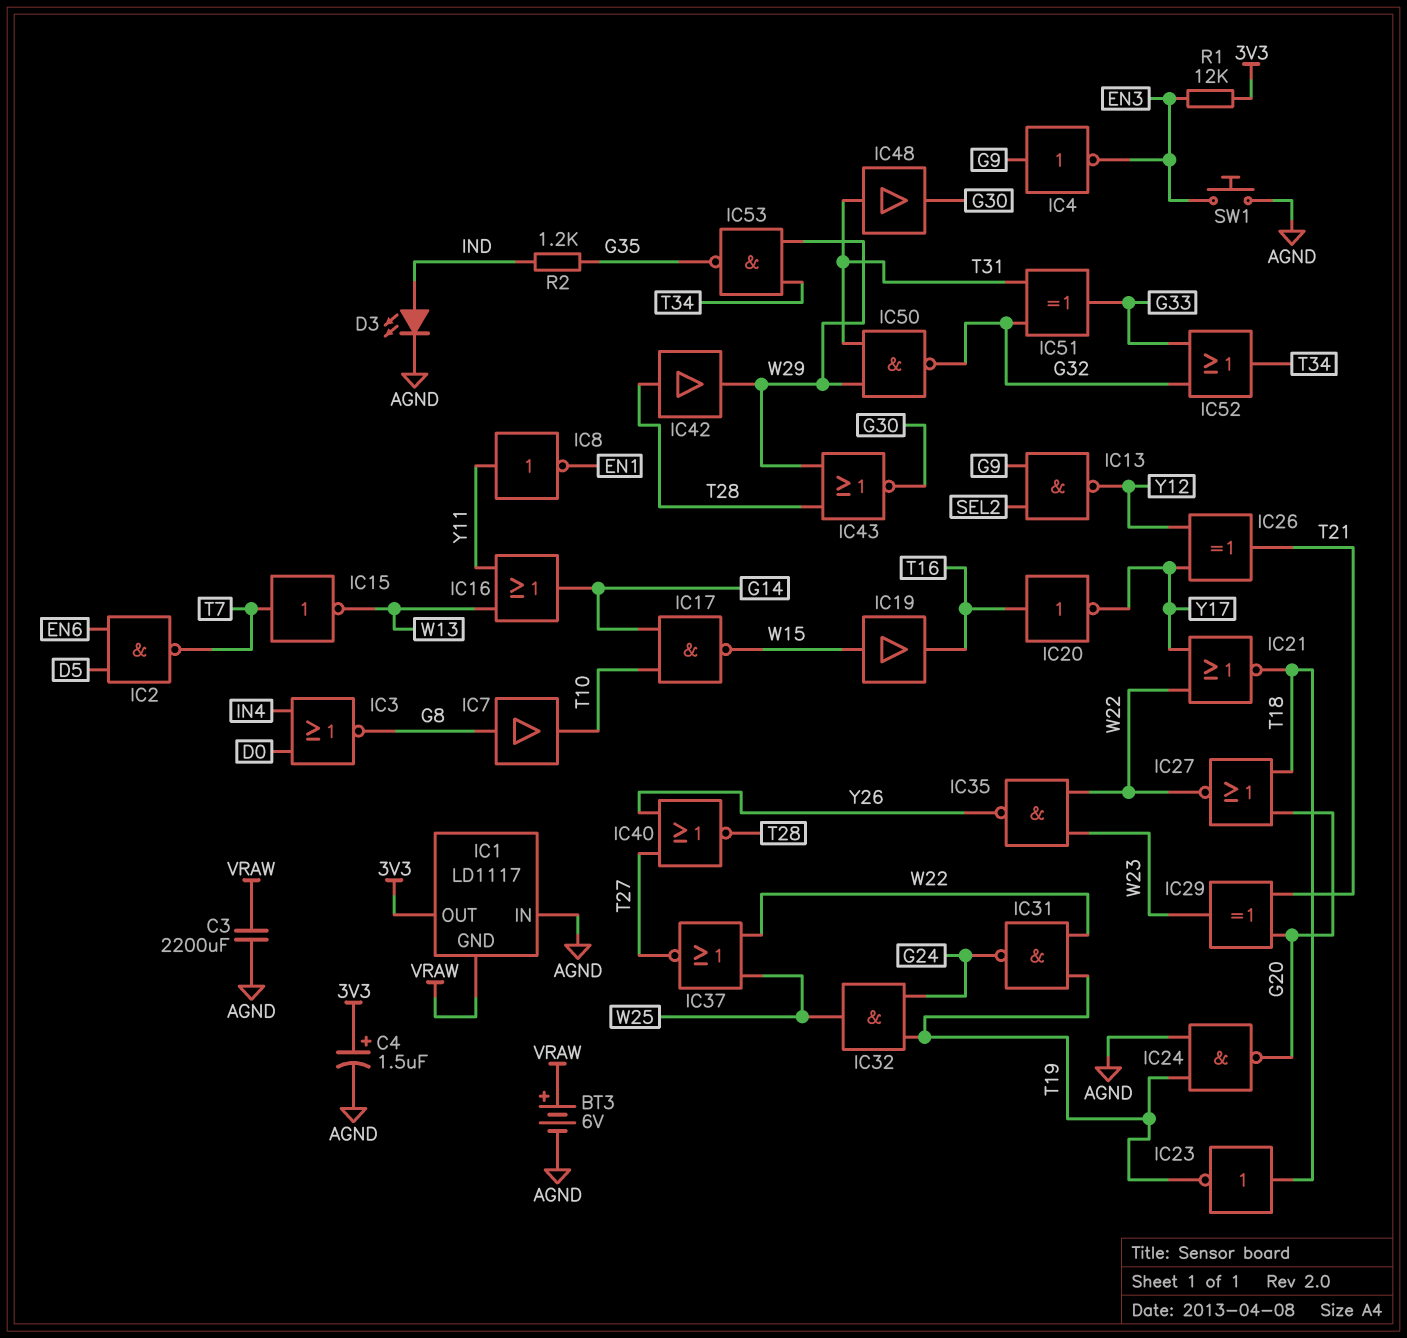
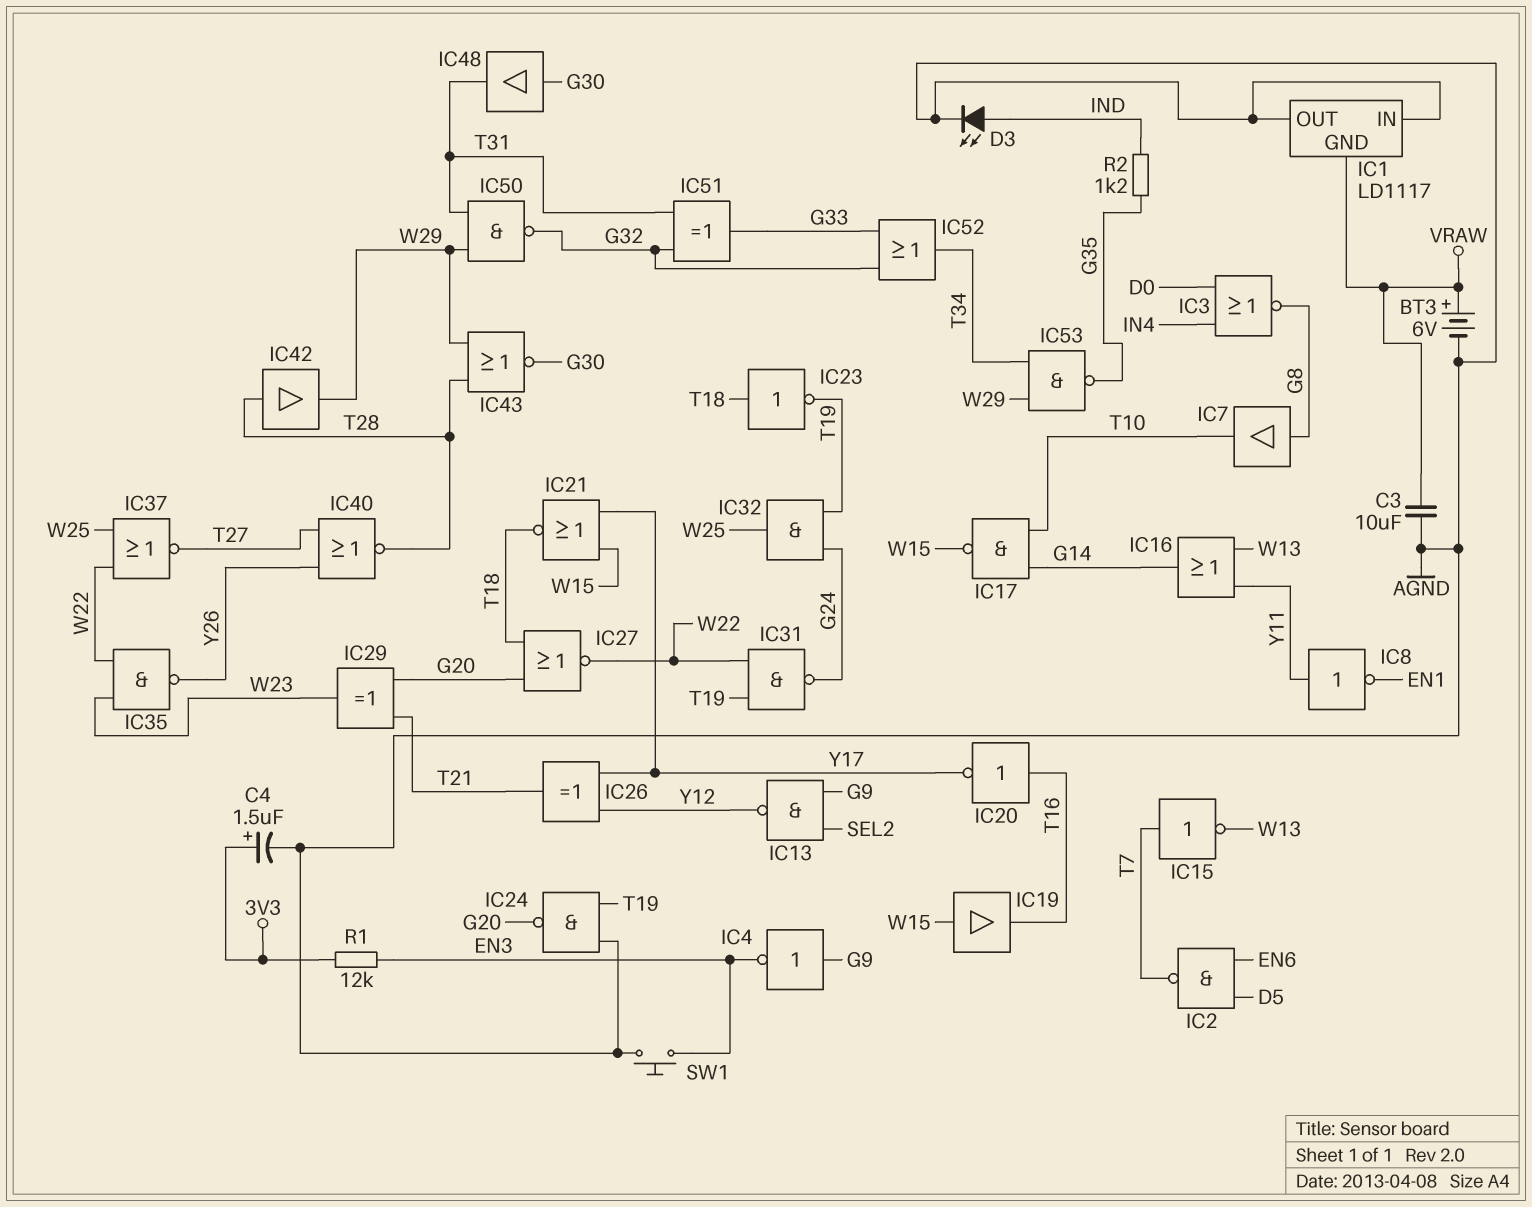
C3: 2200uF (AGND, VRAW) -> 10uF (AGND, VRAW)
IC1 pin OUT: 3V3 -> AGND
IC21: NOR (in W22, in Y17, out T18) -> NOR (in W15, in Y17, out T18)
IC48: buffer (in T31, out G30) -> buffer (in G30, out T31)

